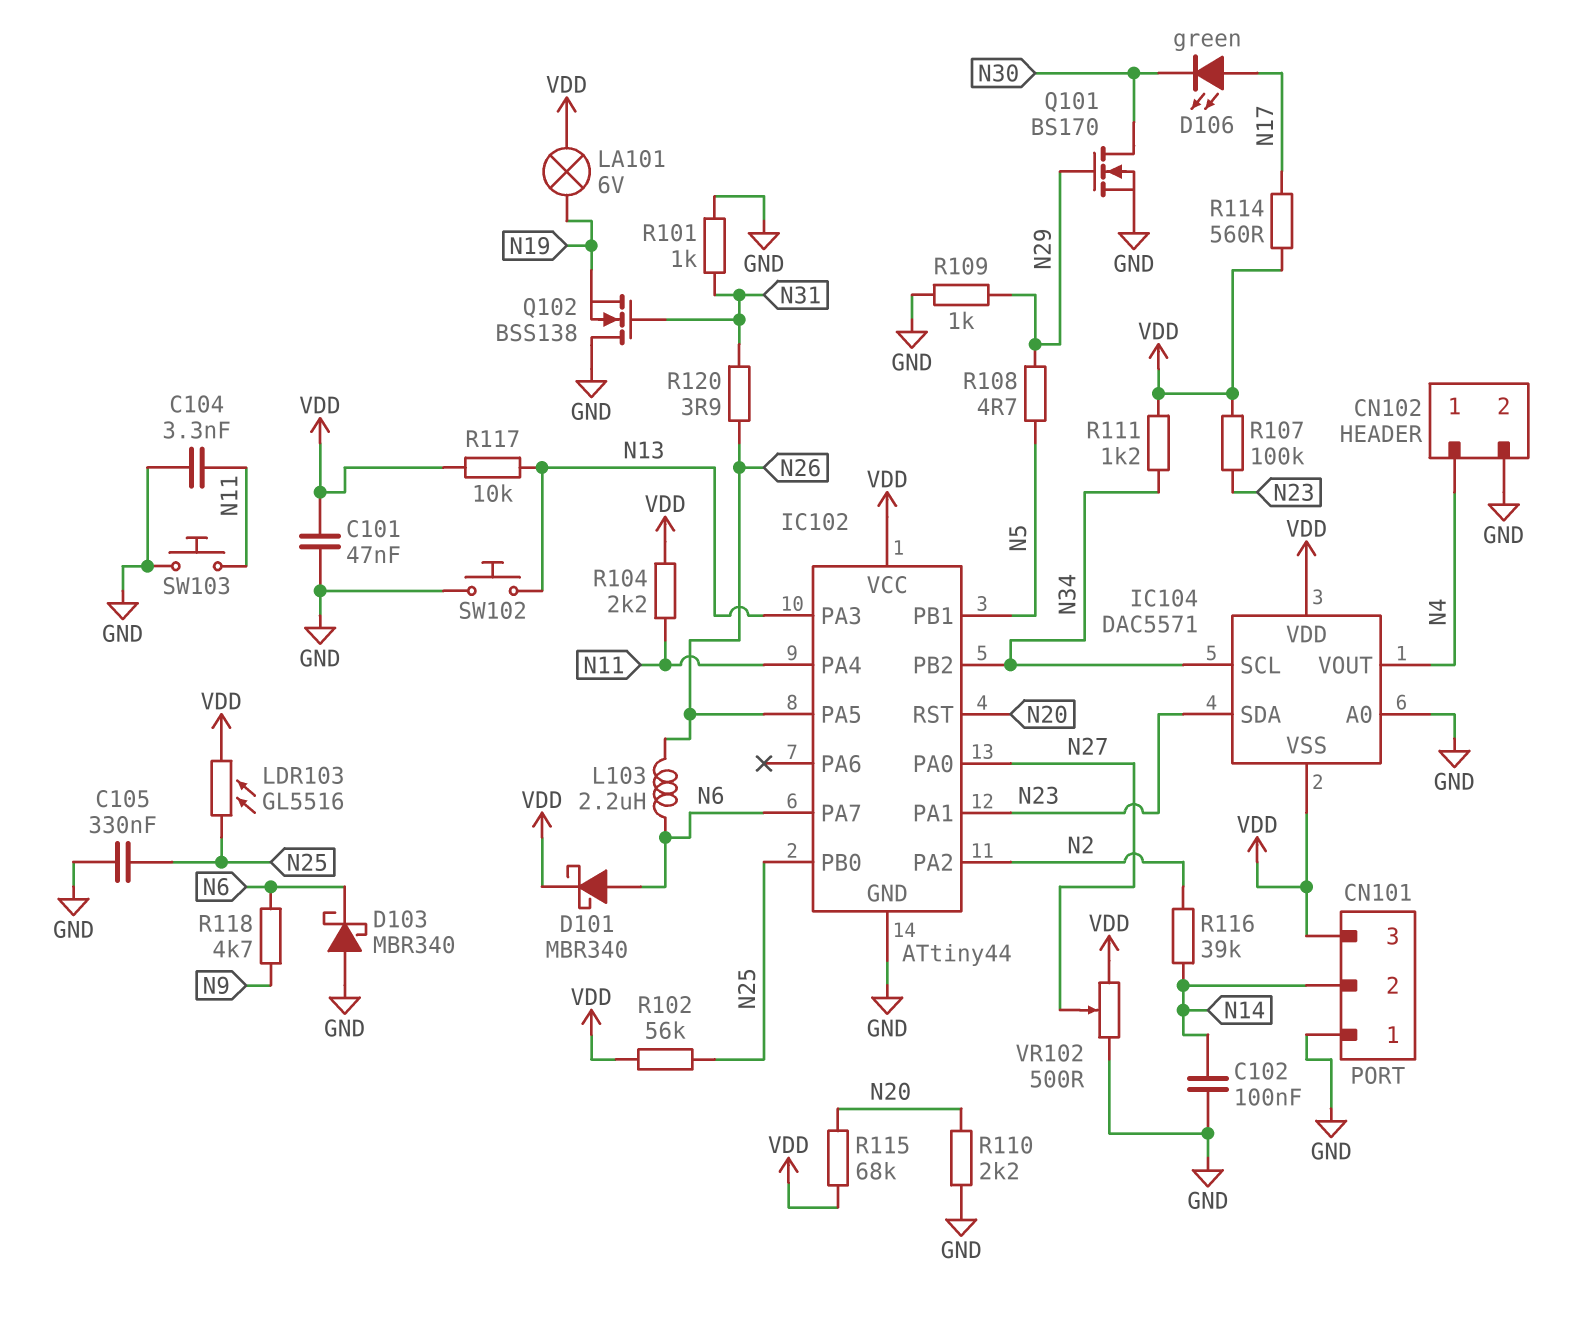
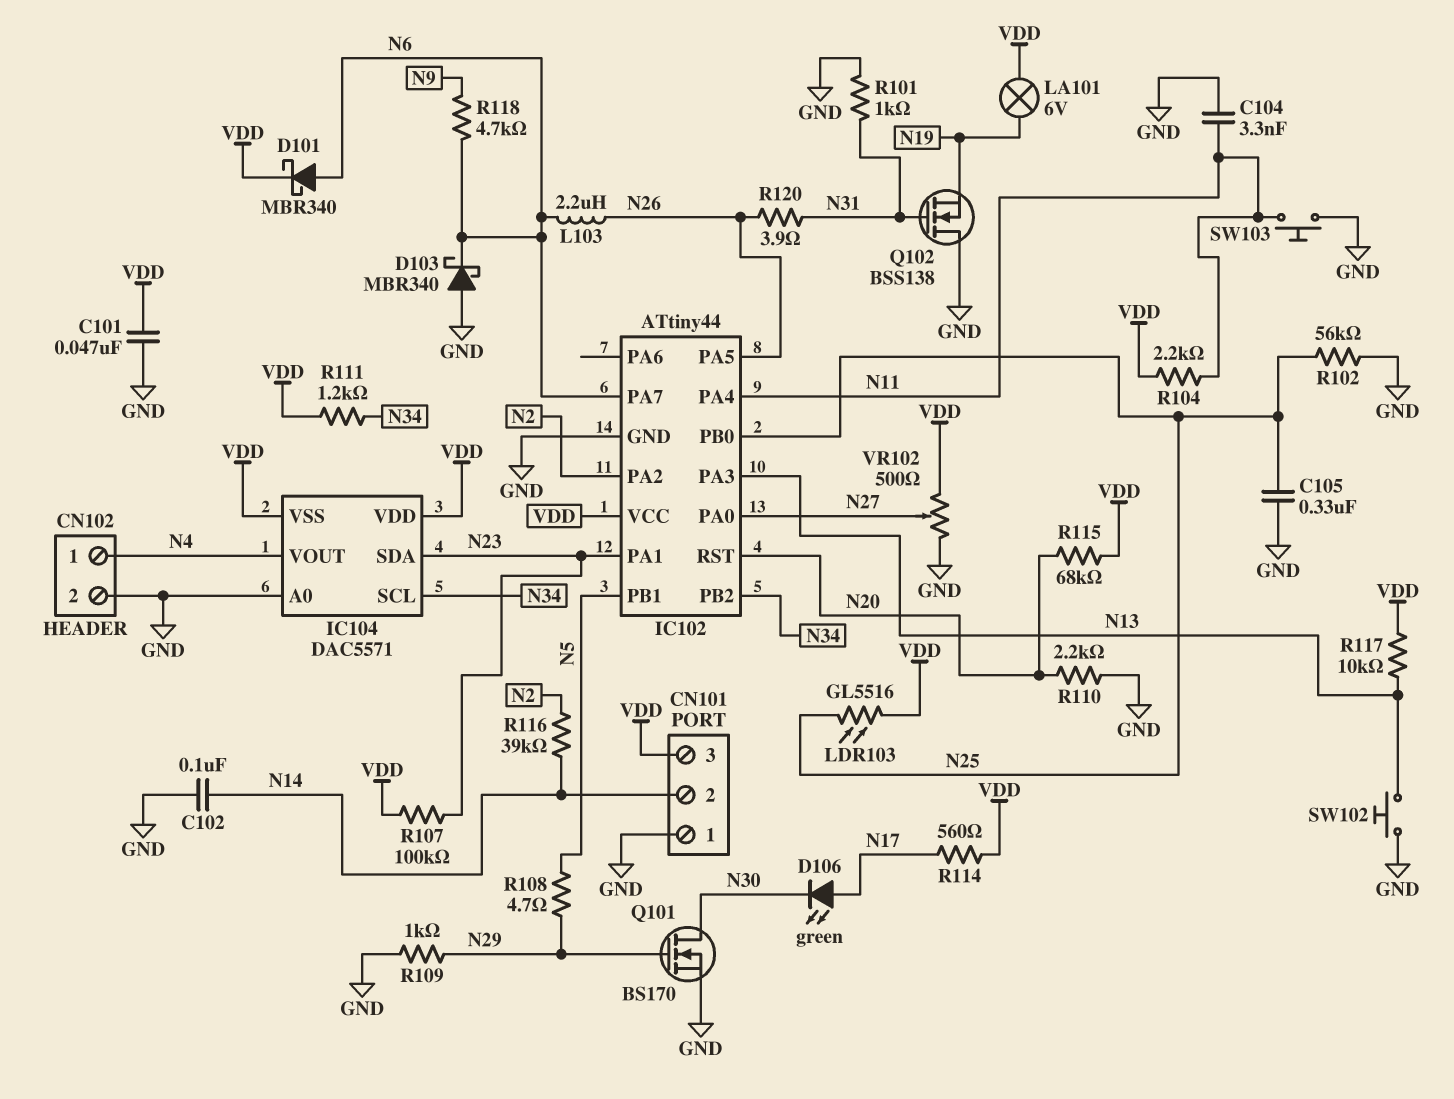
R102: 56k (N25, VDD) -> 56k (GND, N25)

